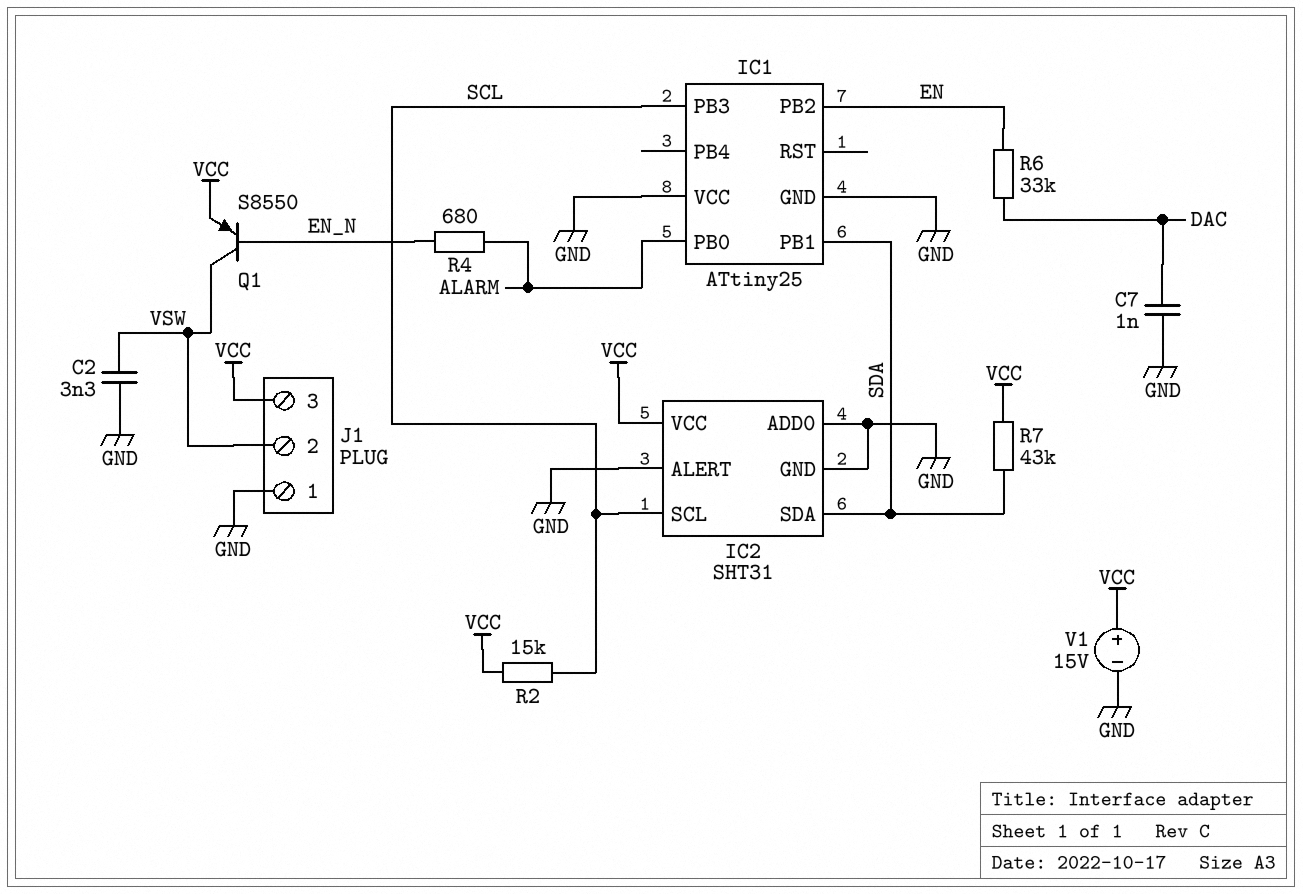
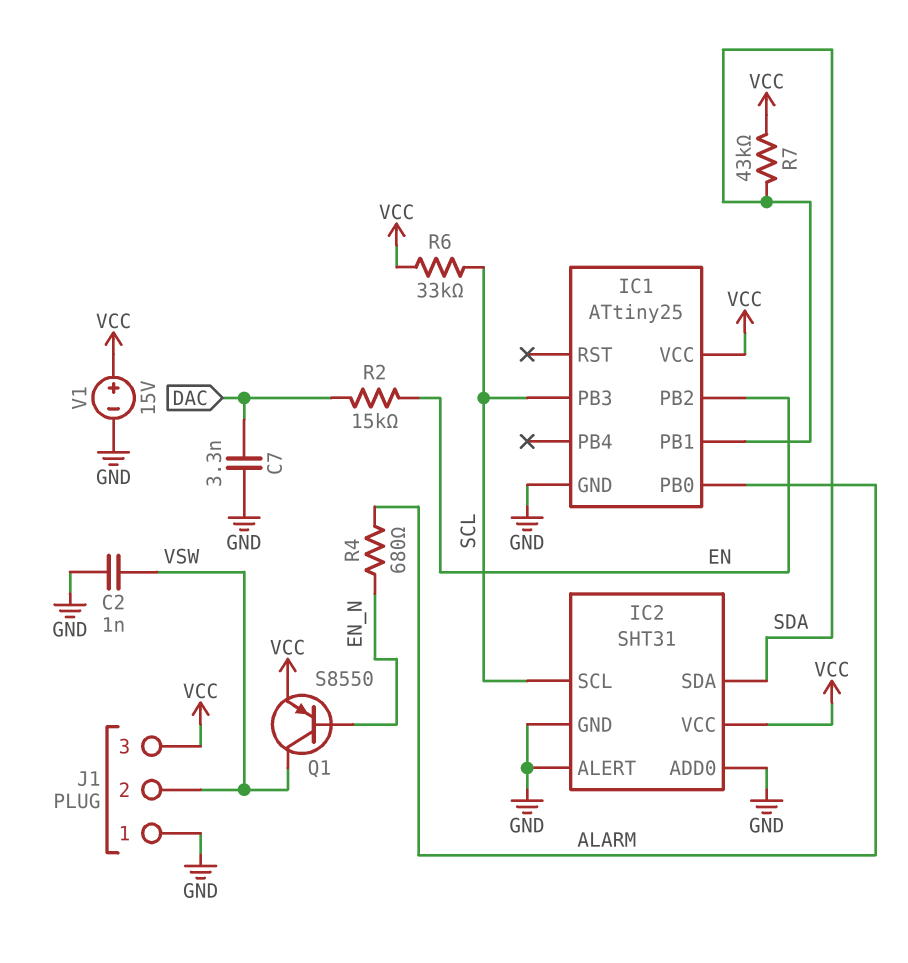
C2: 3.3nF (GND, VSW) -> 1nF (GND, VSW)
C7: 1nF (DAC, GND) -> 3.3nF (DAC, GND)
IC1 pin VCC: GND -> VCC
R2: 15k (SCL, VCC) -> 15k (DAC, EN)
R6: 33k (DAC, EN) -> 33k (SCL, VCC)

